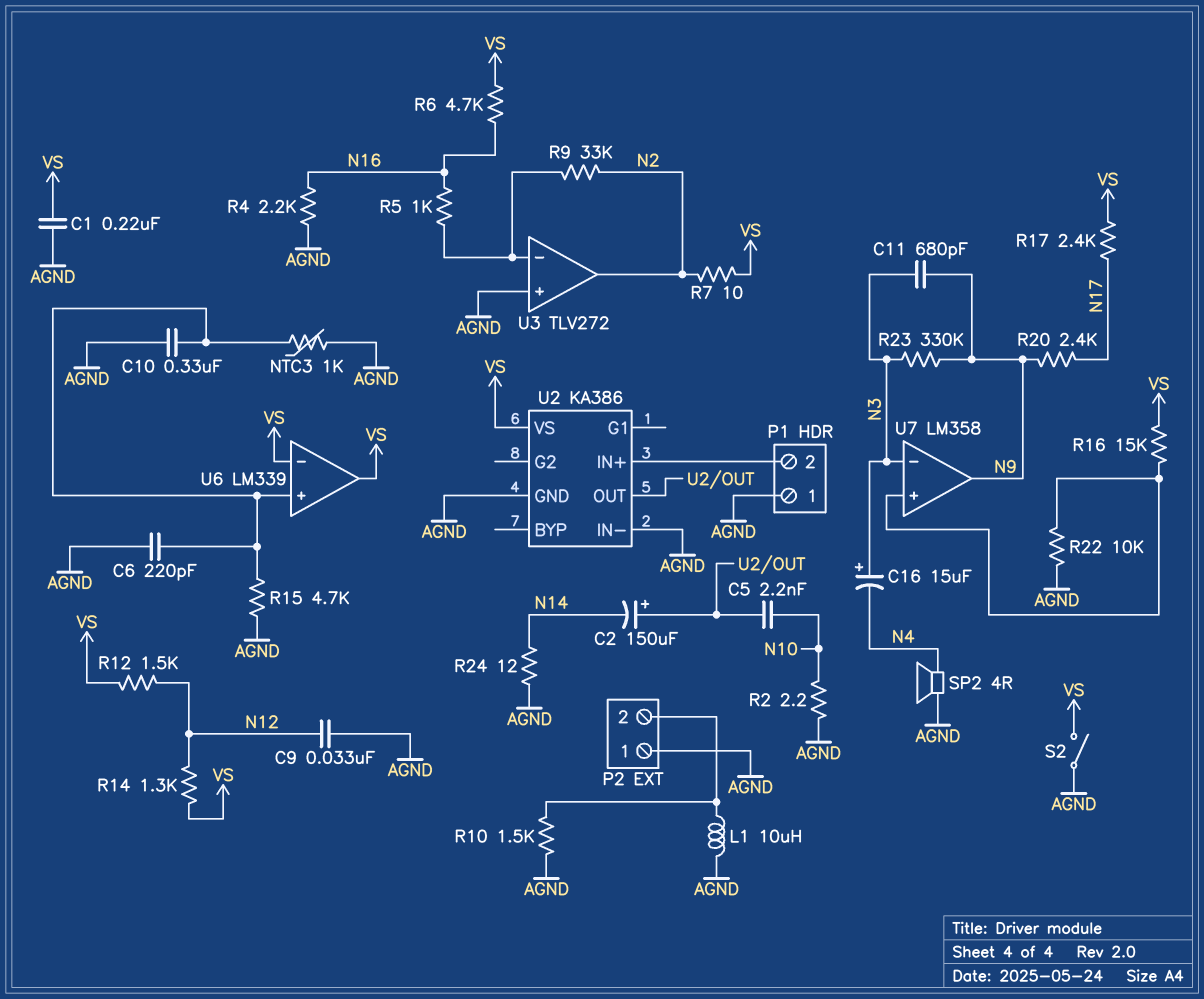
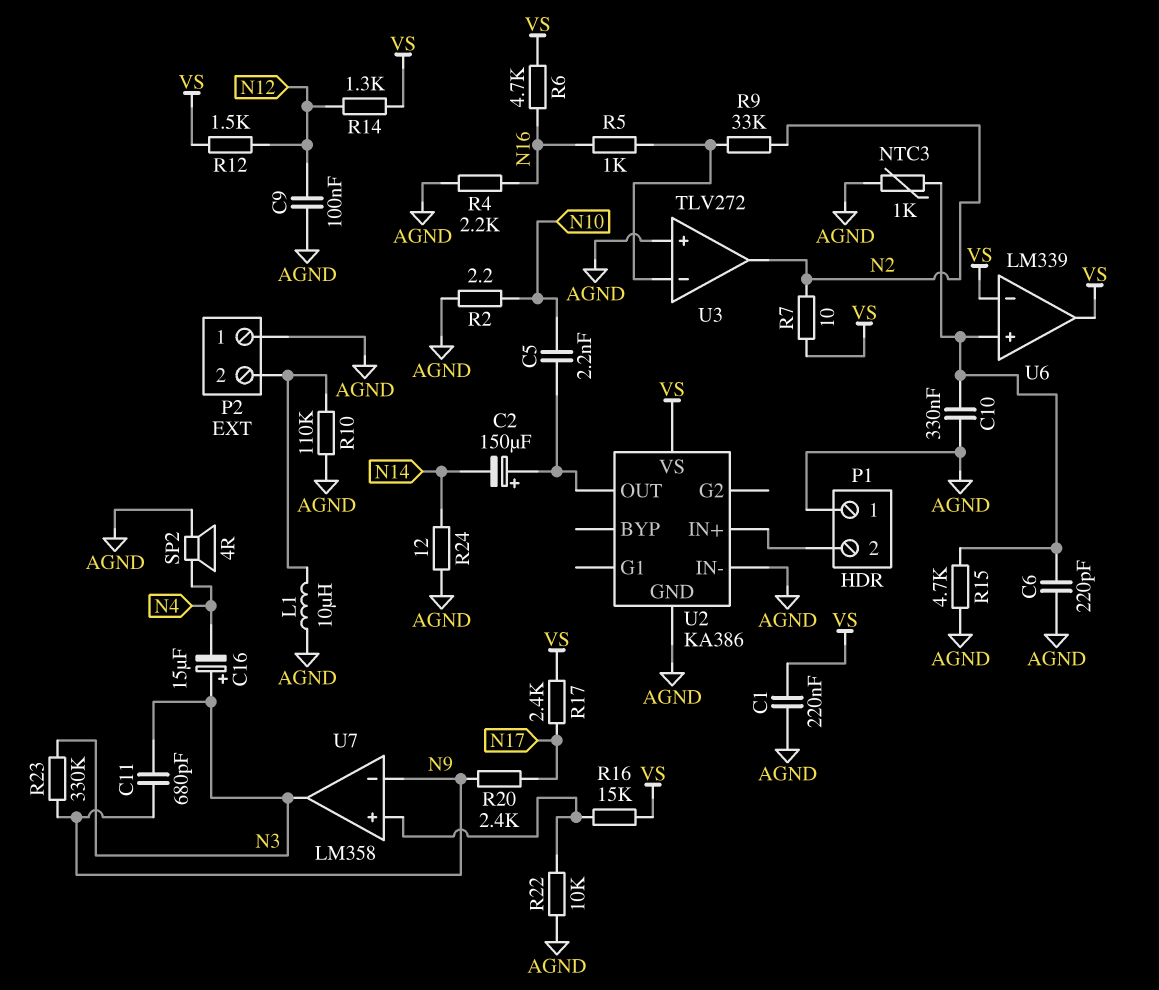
C9: 33nF (AGND, N12) -> 100nF (AGND, N12)
R10: 1.5k (AGND, P2/2) -> 110k (AGND, P2/2)
S2: switch (AGND, VS) -> none
U7 pin in-: N3 -> N9
U7 pin out: N9 -> N3

